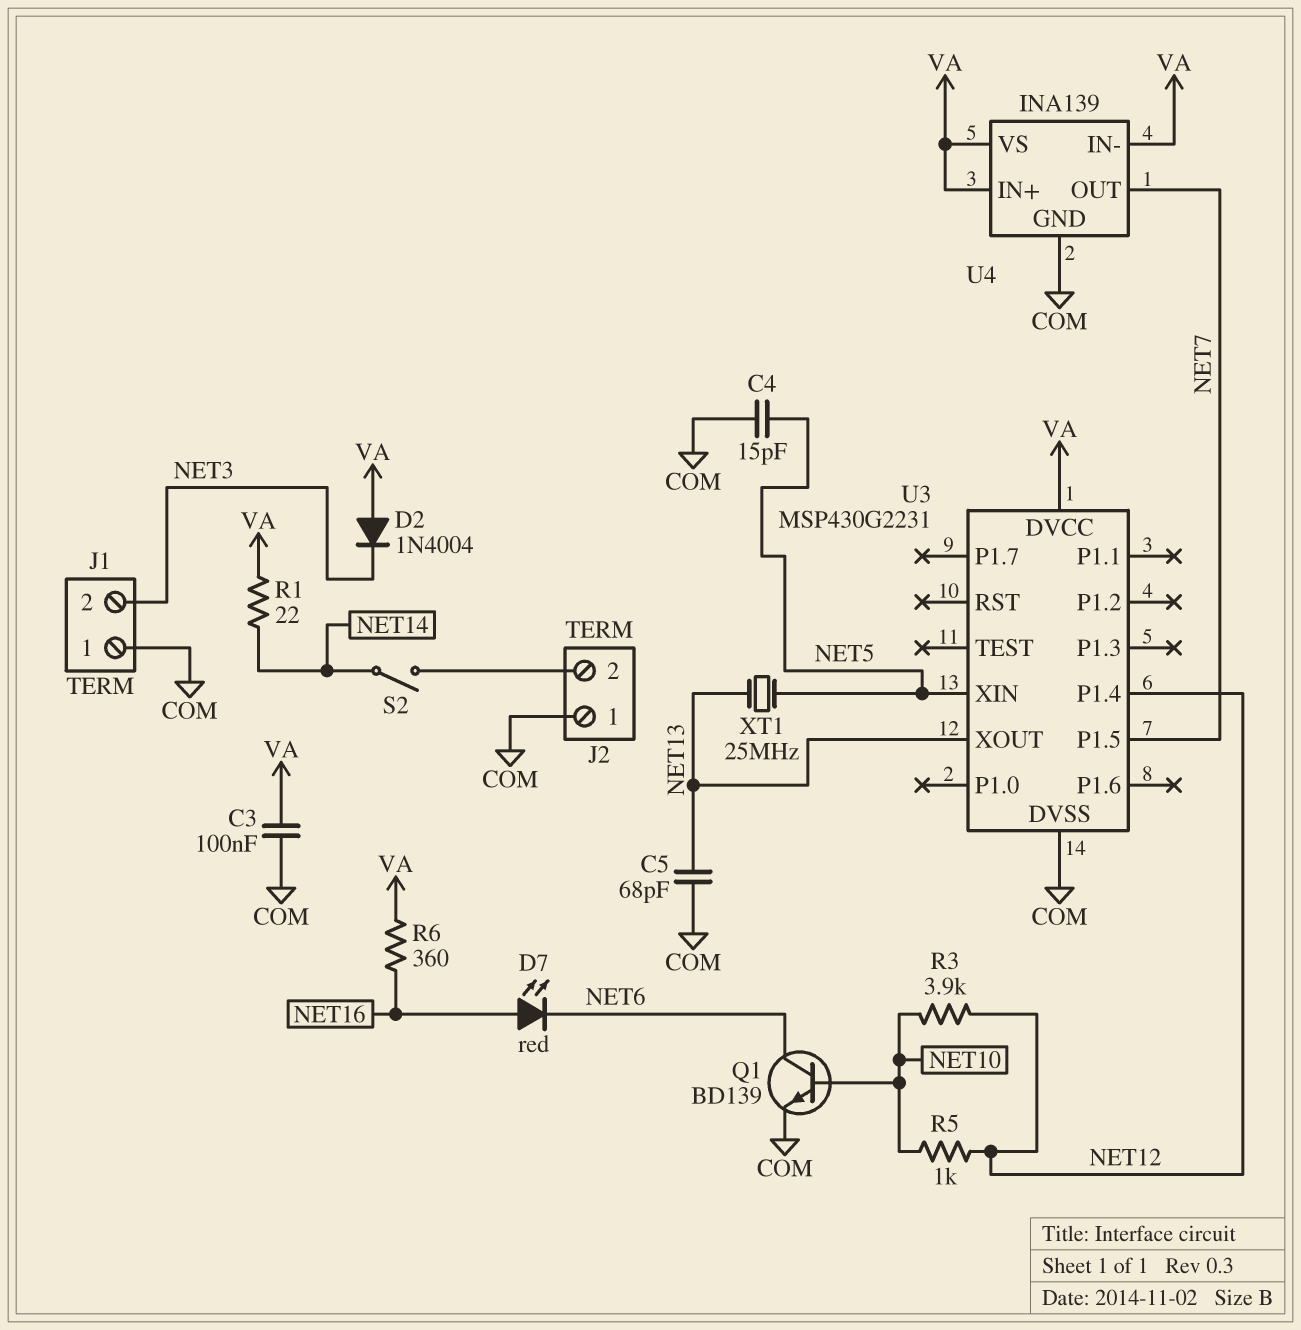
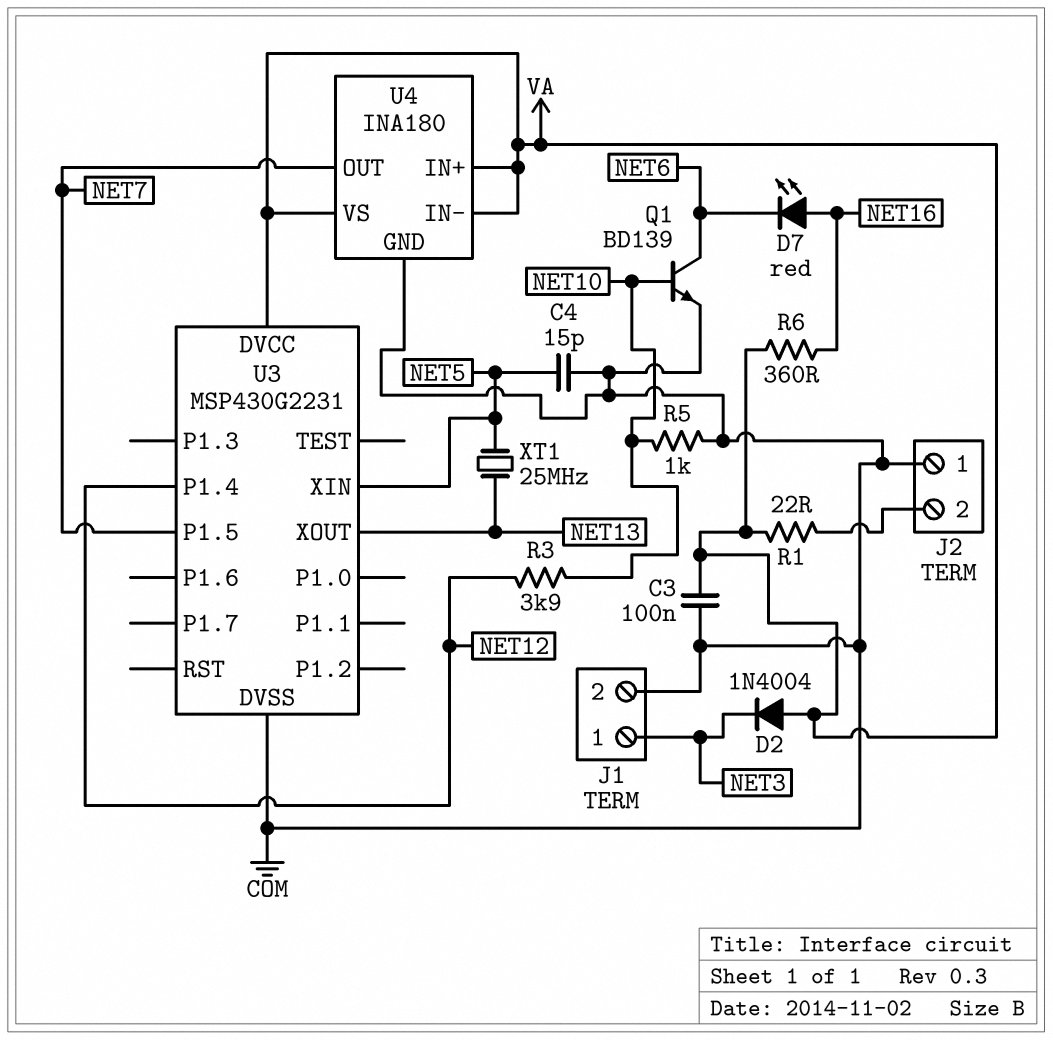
C5: 68pF (COM, NET13) -> none
J1 pin 1: COM -> NET3
J1 pin 2: NET3 -> COM
R1: 22 (NET14, VA) -> 22 (J2/2, VA)
R5: 1k (NET10, NET12) -> 1k (COM, NET10)
S2: switch (J2/2, NET14) -> none
U4: INA139 -> INA180

